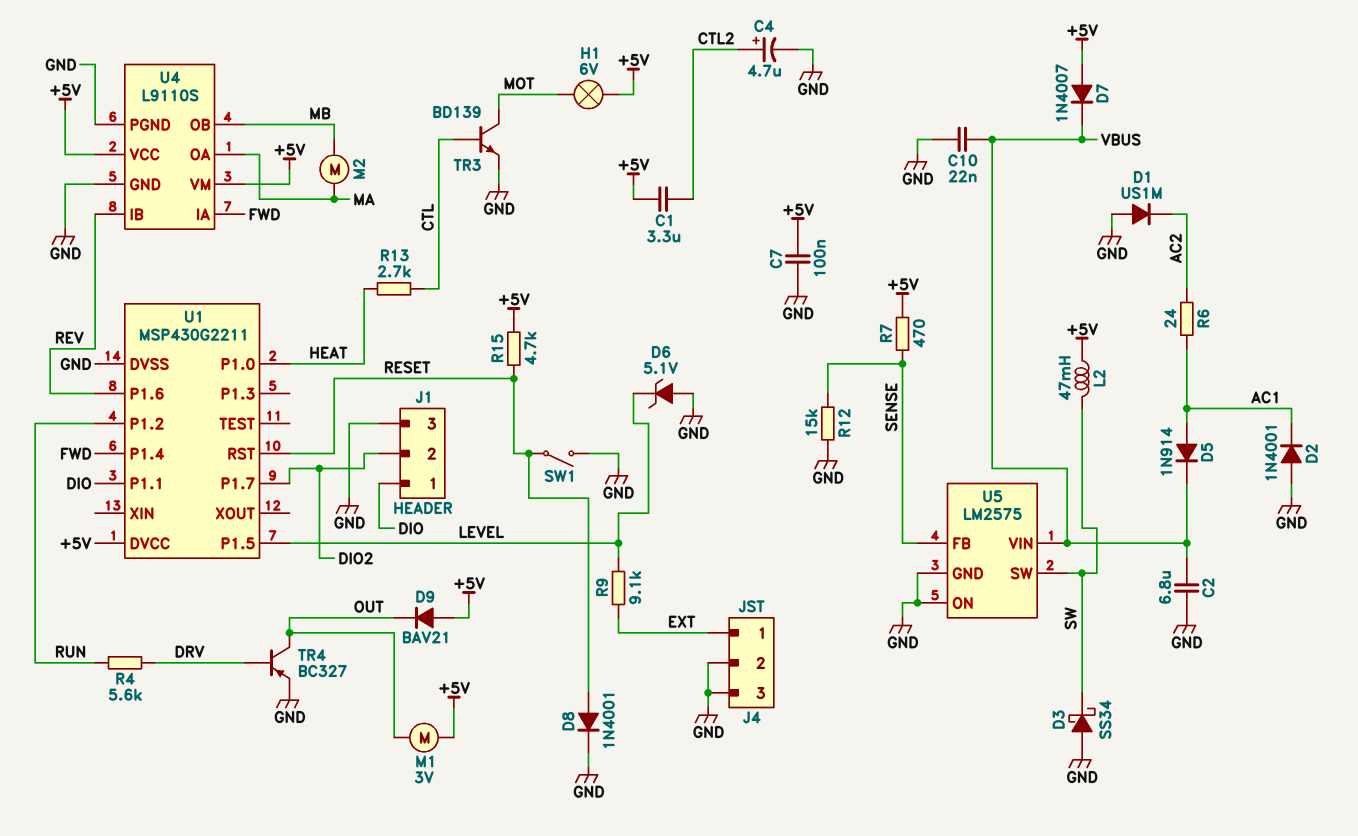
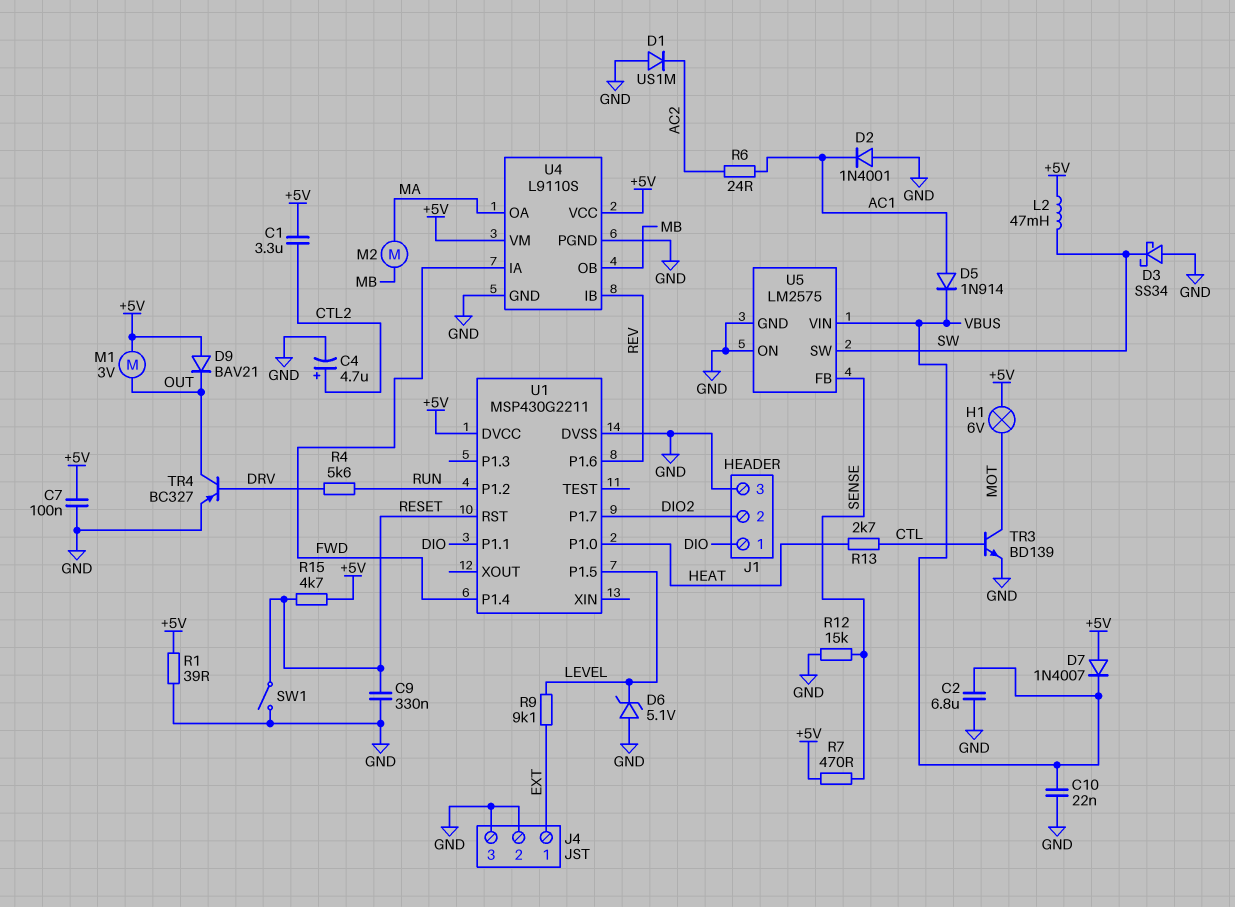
C9: none -> 330nF (GND, RESET)
D8: diode 1N4001 (A RESET, K GND) -> none
R1: none -> 39 (+5V, GND)

